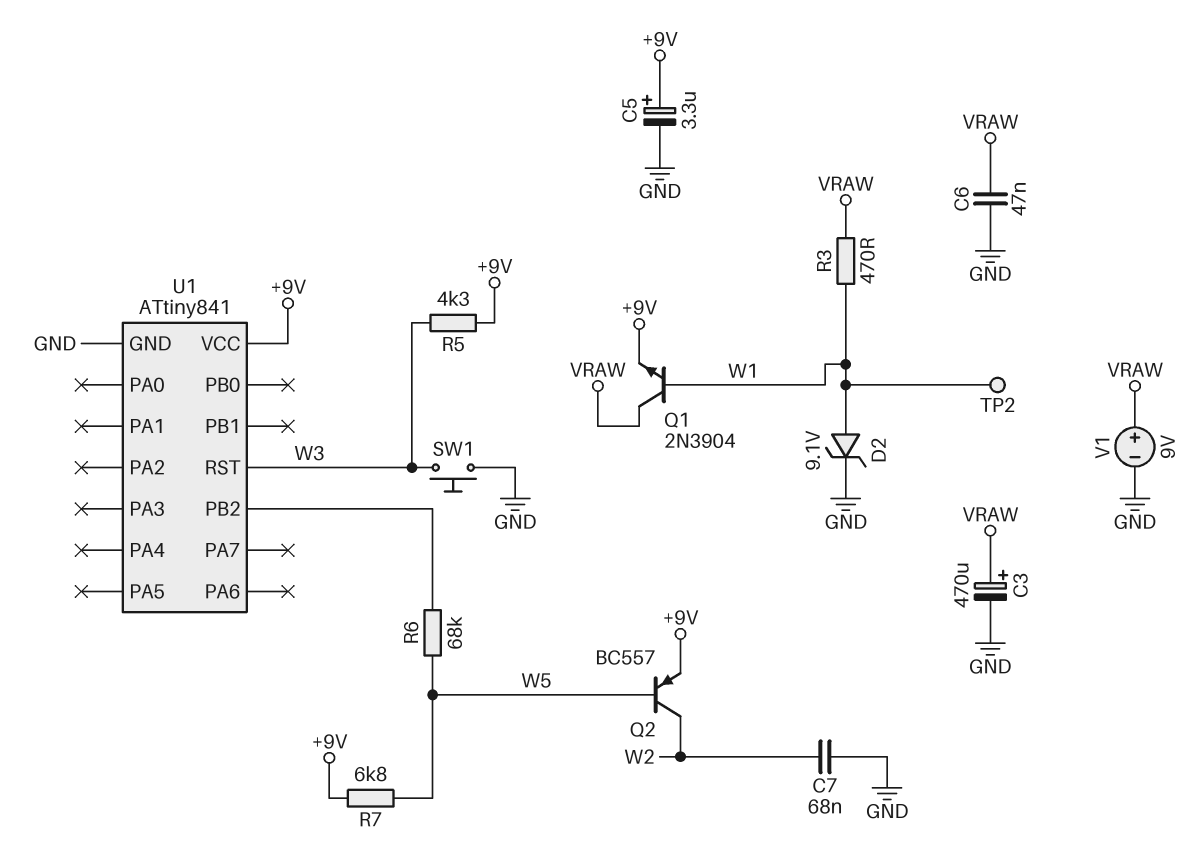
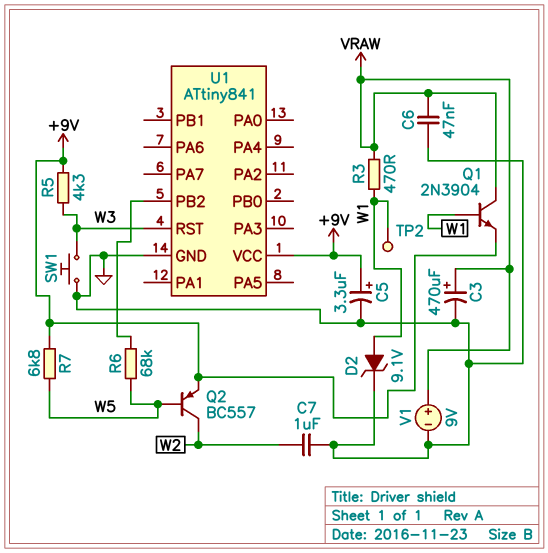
C7: 68nF (GND, W2) -> 1uF (GND, W2)

